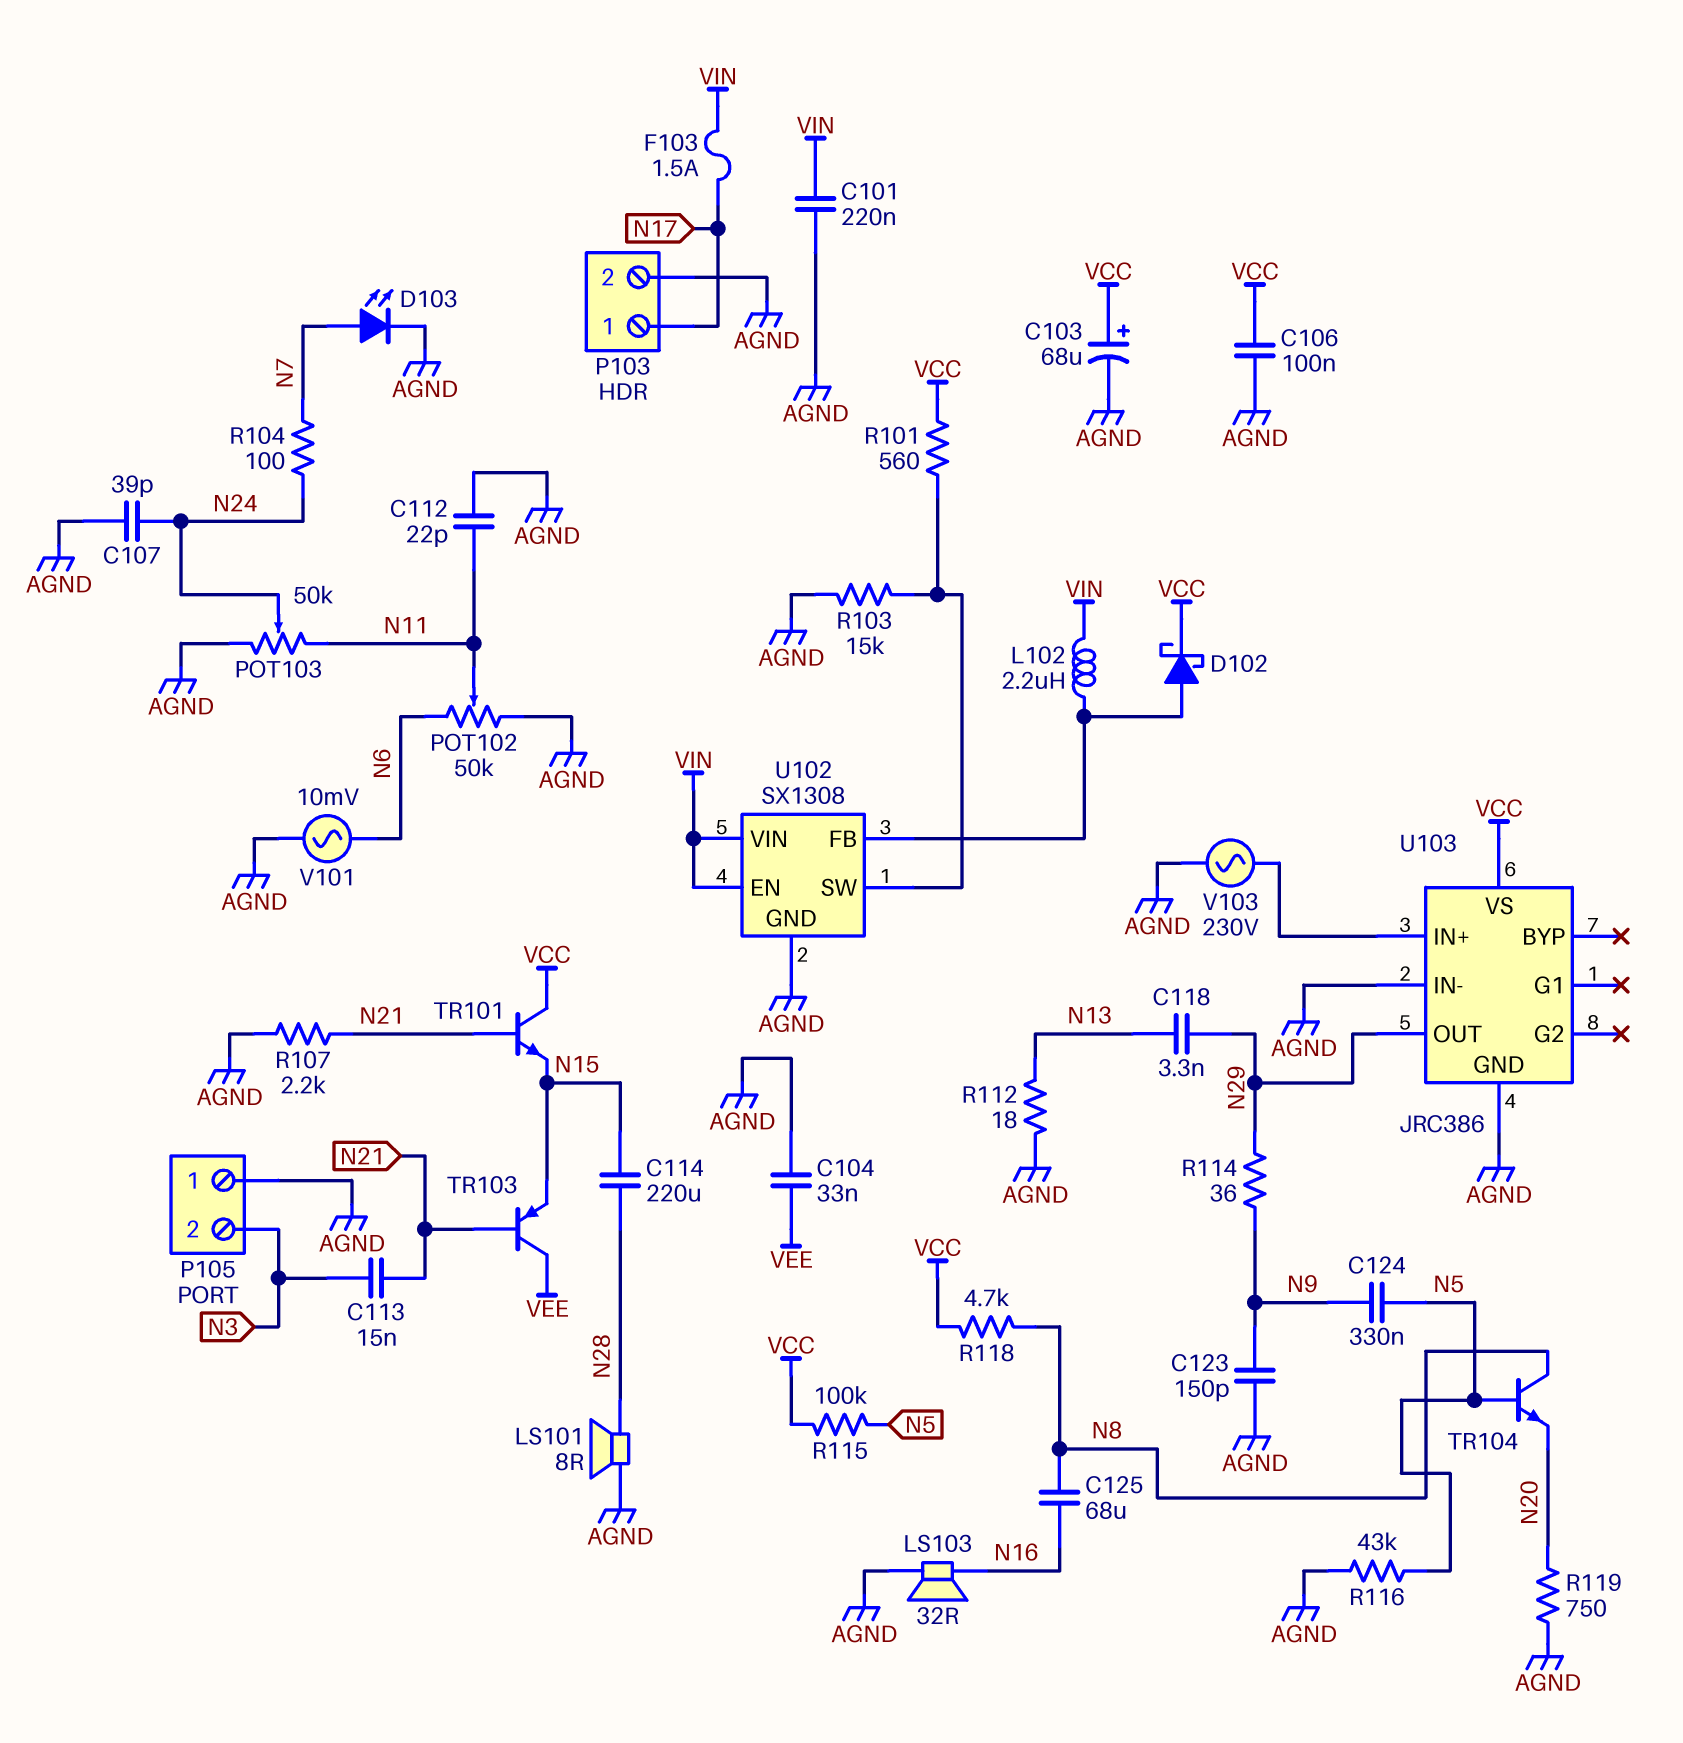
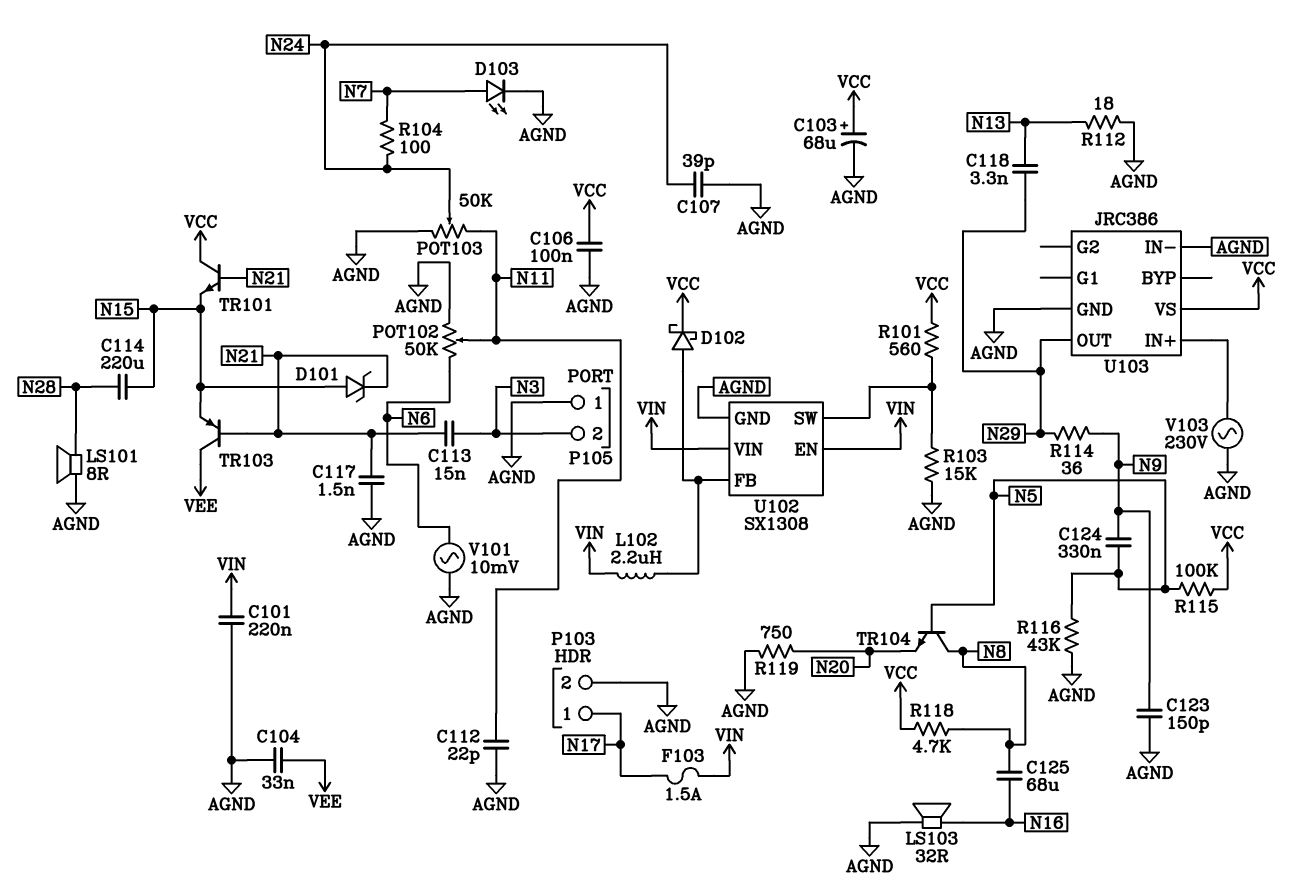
C117: none -> 1.5nF (AGND, N21)
D101: none -> zener (A N15, K N21)
R107: 2.2k (AGND, N21) -> none

